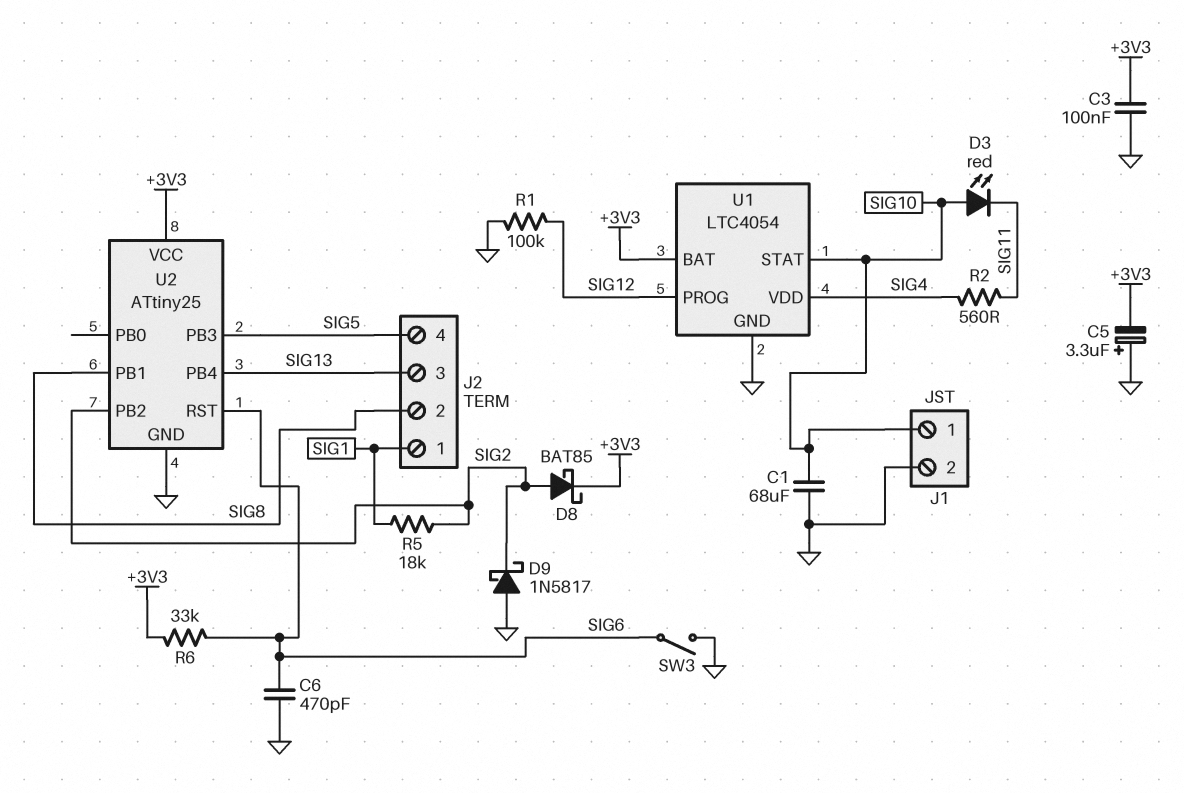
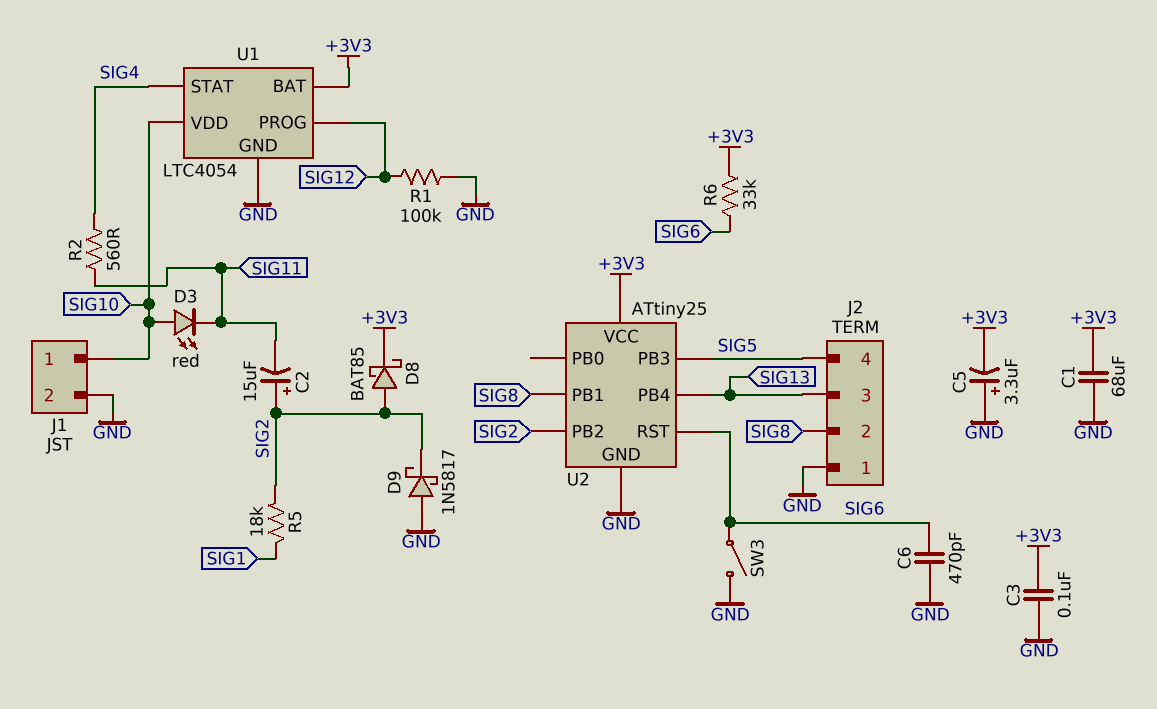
C1: 68uF (GND, SIG10) -> 68uF (+3V3, GND)
C2: none -> 15uF (plus SIG2, minus SIG11)
J2 pin 1: SIG1 -> GND
U1 pin STAT: SIG10 -> SIG4
U1 pin VDD: SIG4 -> SIG10

